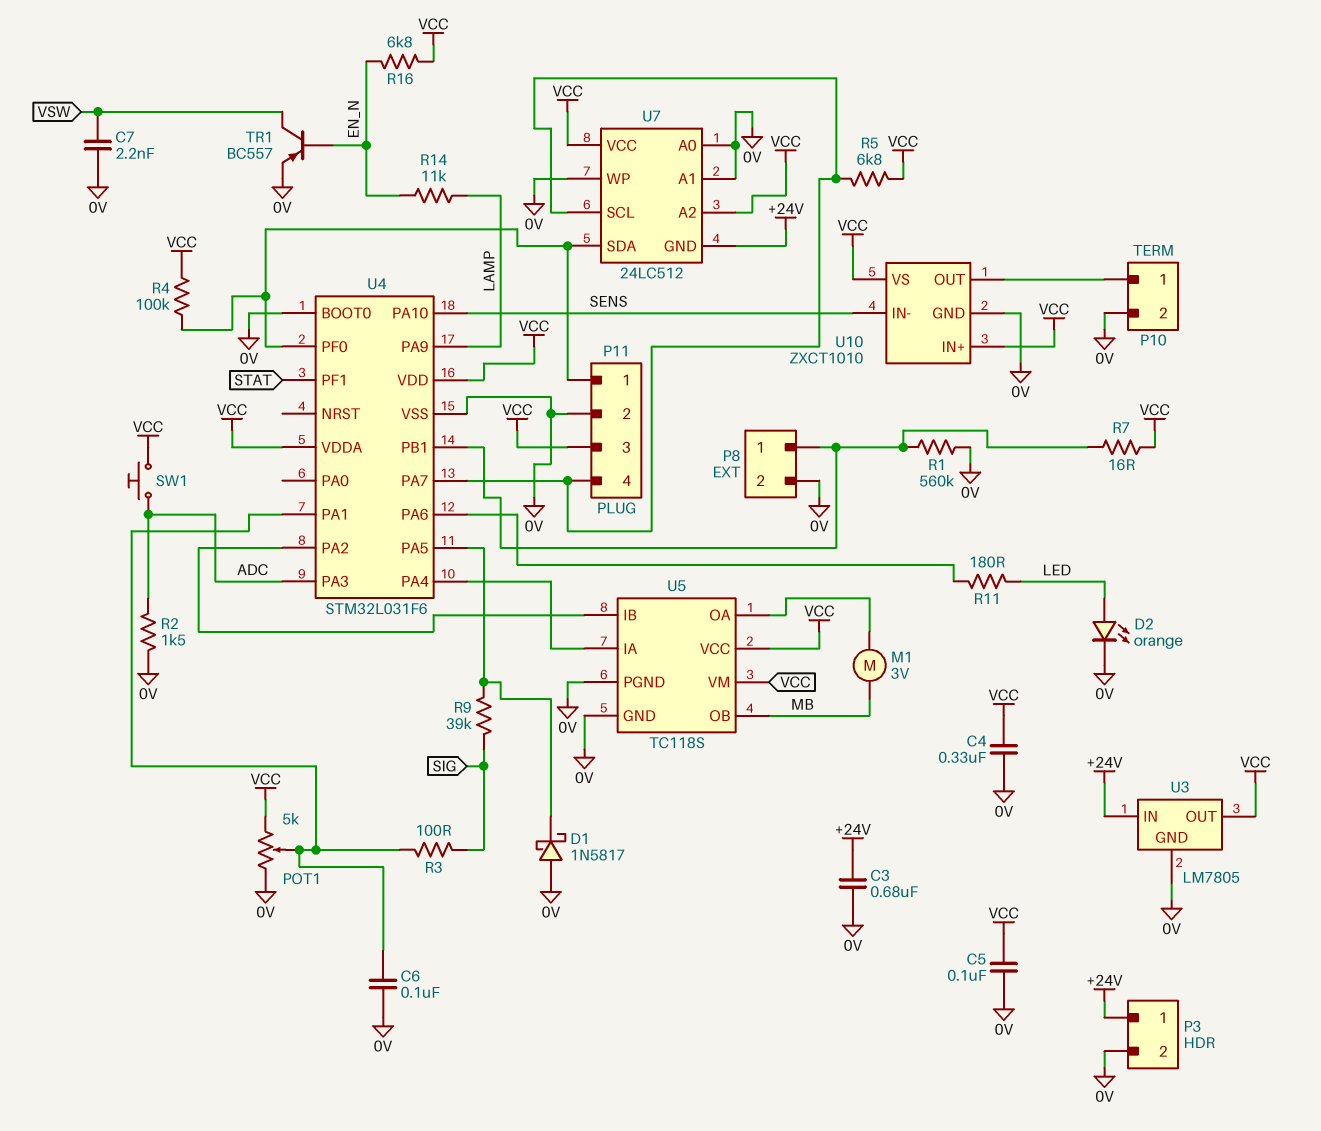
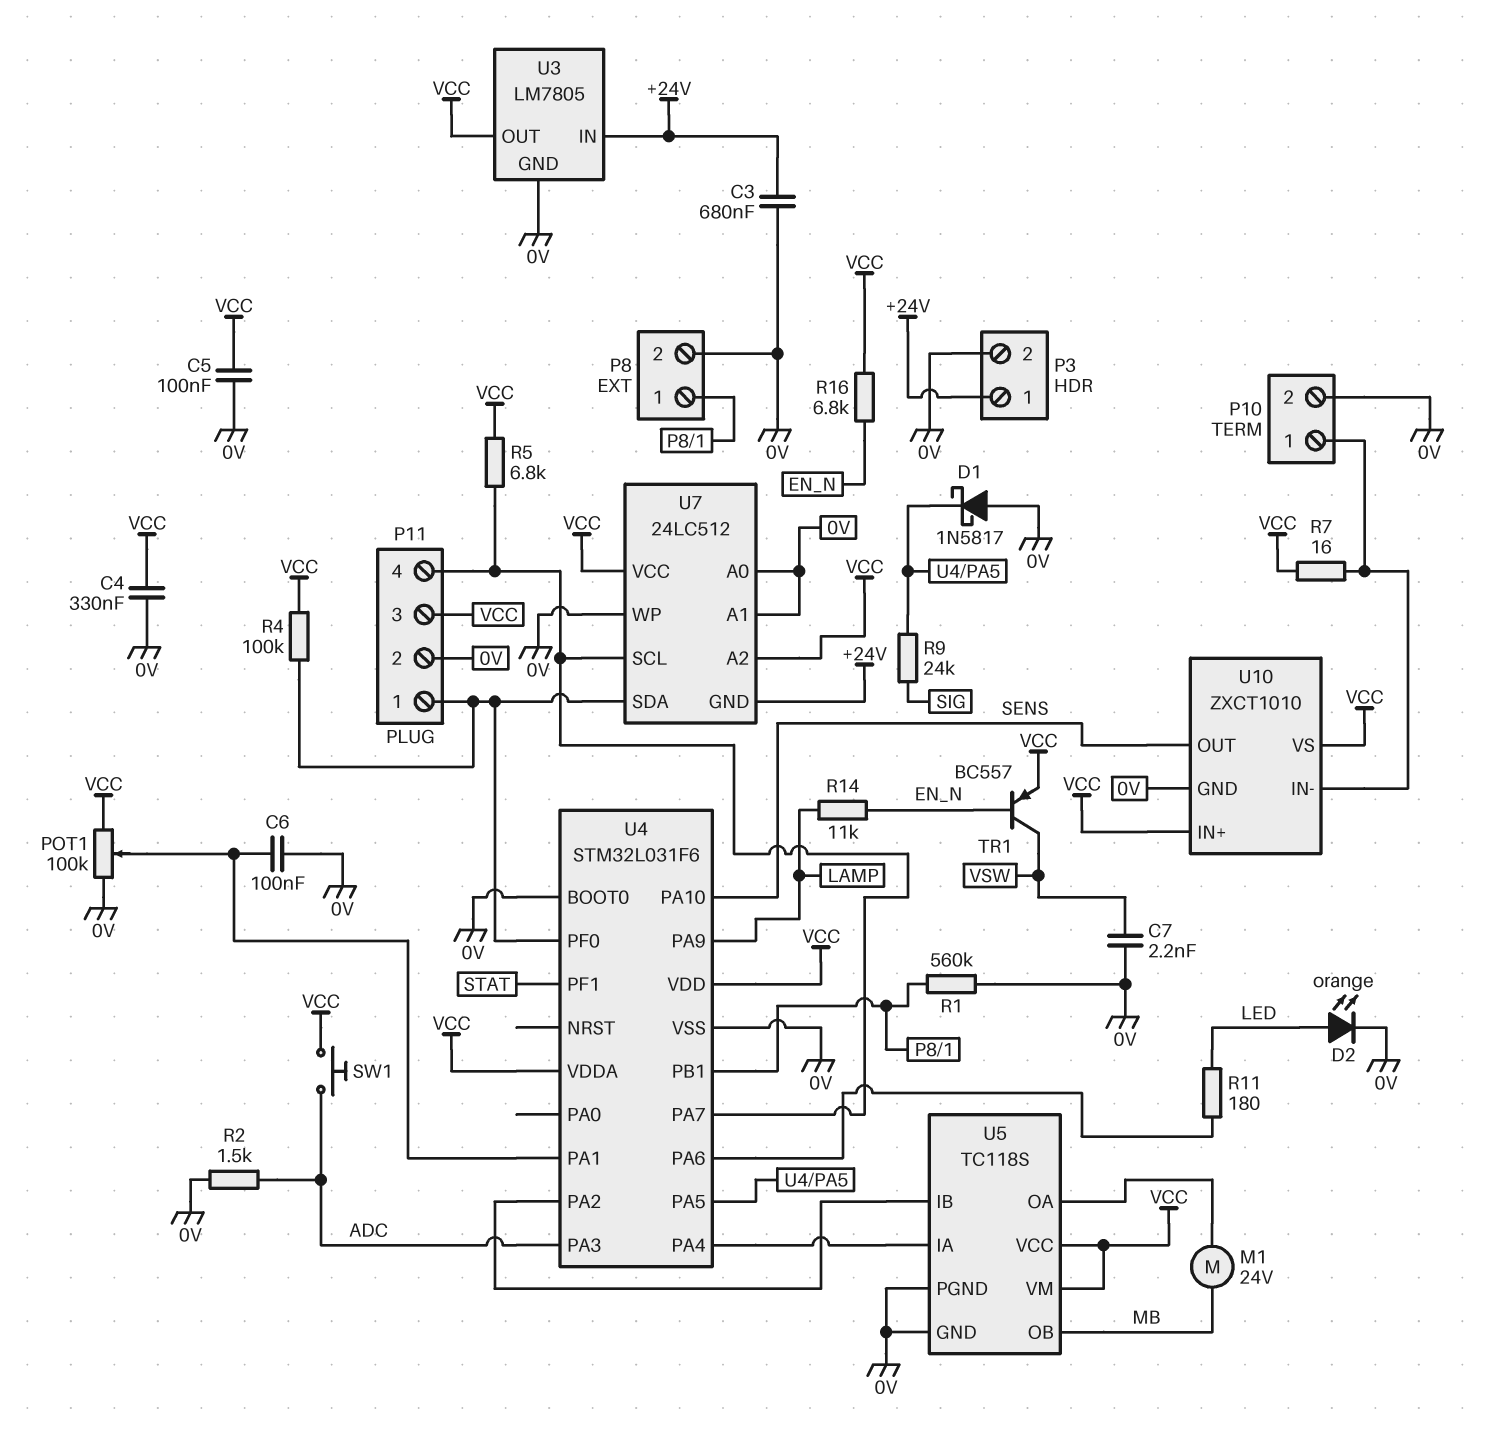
M1: motor 3V (MB, U5/OA) -> motor 24V (MB, U5/OA)
POT1: 5k (0V, VCC, wiper U4/PA1) -> 100k (0V, VCC, wiper U4/PA1)
R3: 100 (SIG, U4/PA1) -> none
R7: 16 (P8/1, VCC) -> 16 (P10/1, VCC)
R9: 39k (SIG, U4/PA5) -> 24k (SIG, U4/PA5)
TR1: PNP BC557 (B EN_N, C VSW, E 0V) -> PNP BC557 (B EN_N, C VSW, E VCC)
U10 pin IN-: SENS -> P10/1
U10 pin OUT: P10/1 -> SENS

